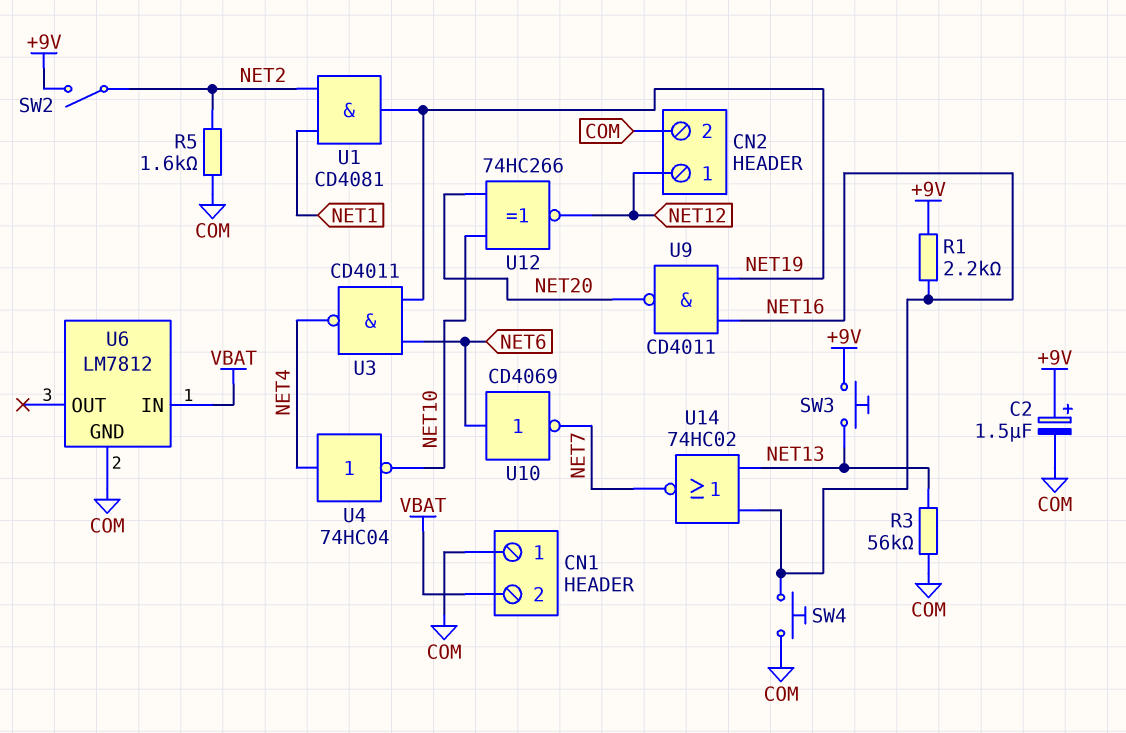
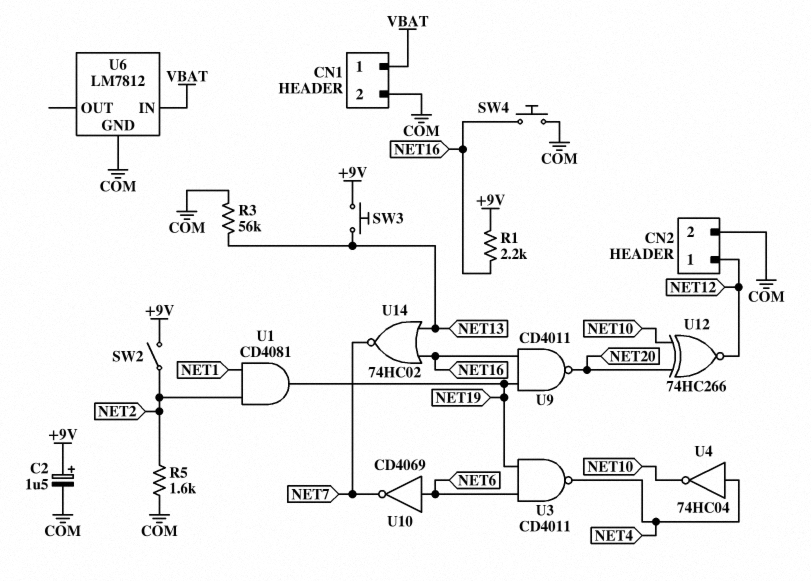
CN1 pin 1: COM -> VBAT
CN1 pin 2: VBAT -> COM

